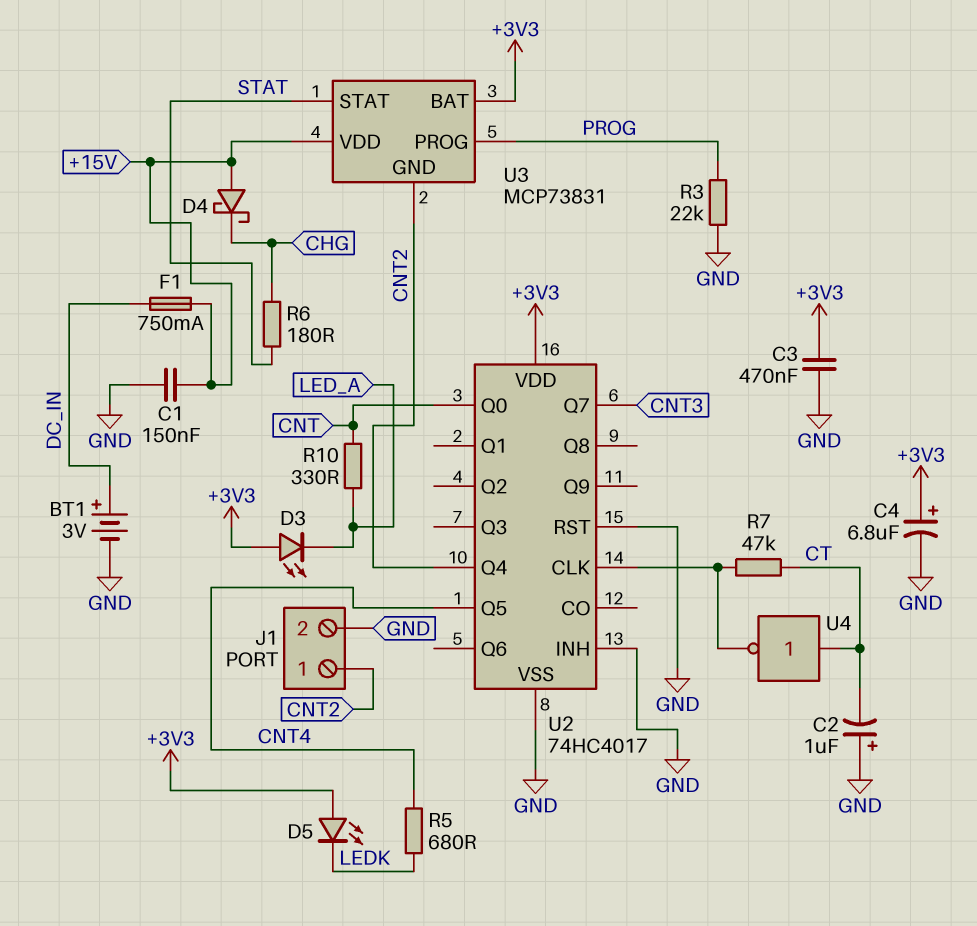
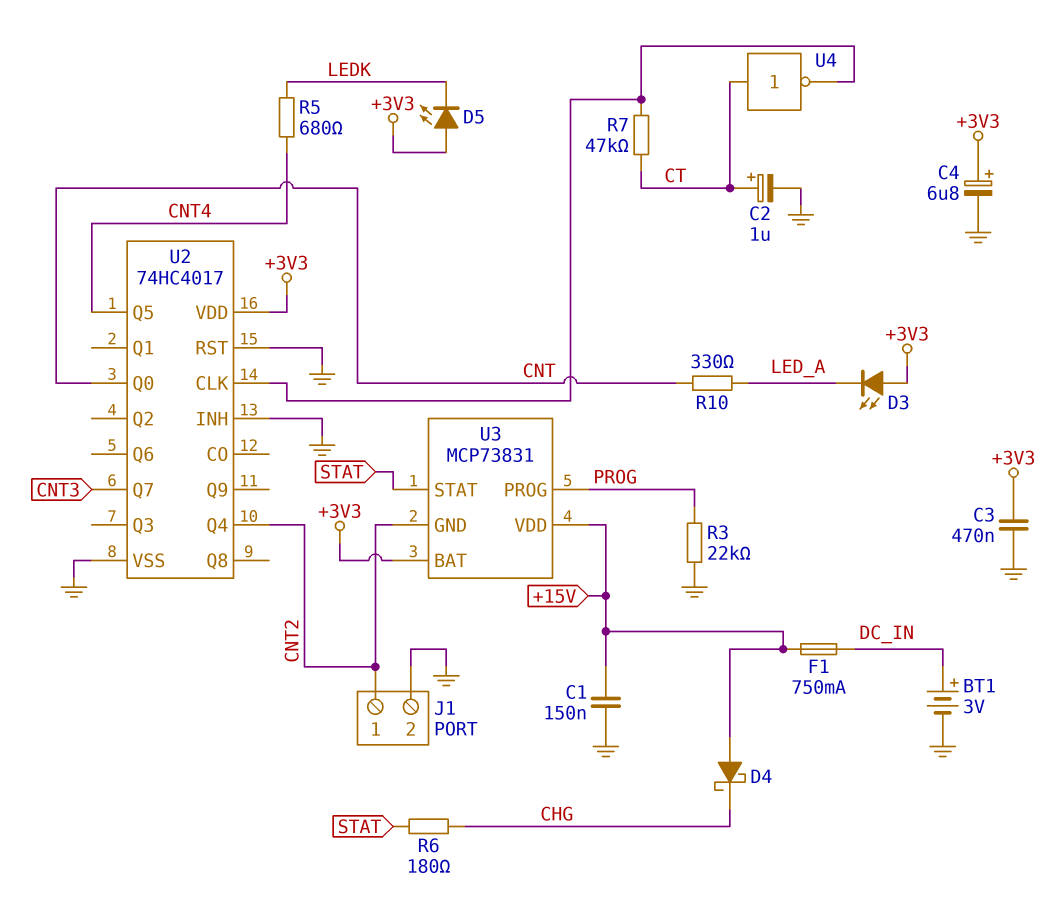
C2: 1uF (plus GND, minus CT) -> 1uF (plus CT, minus GND)

